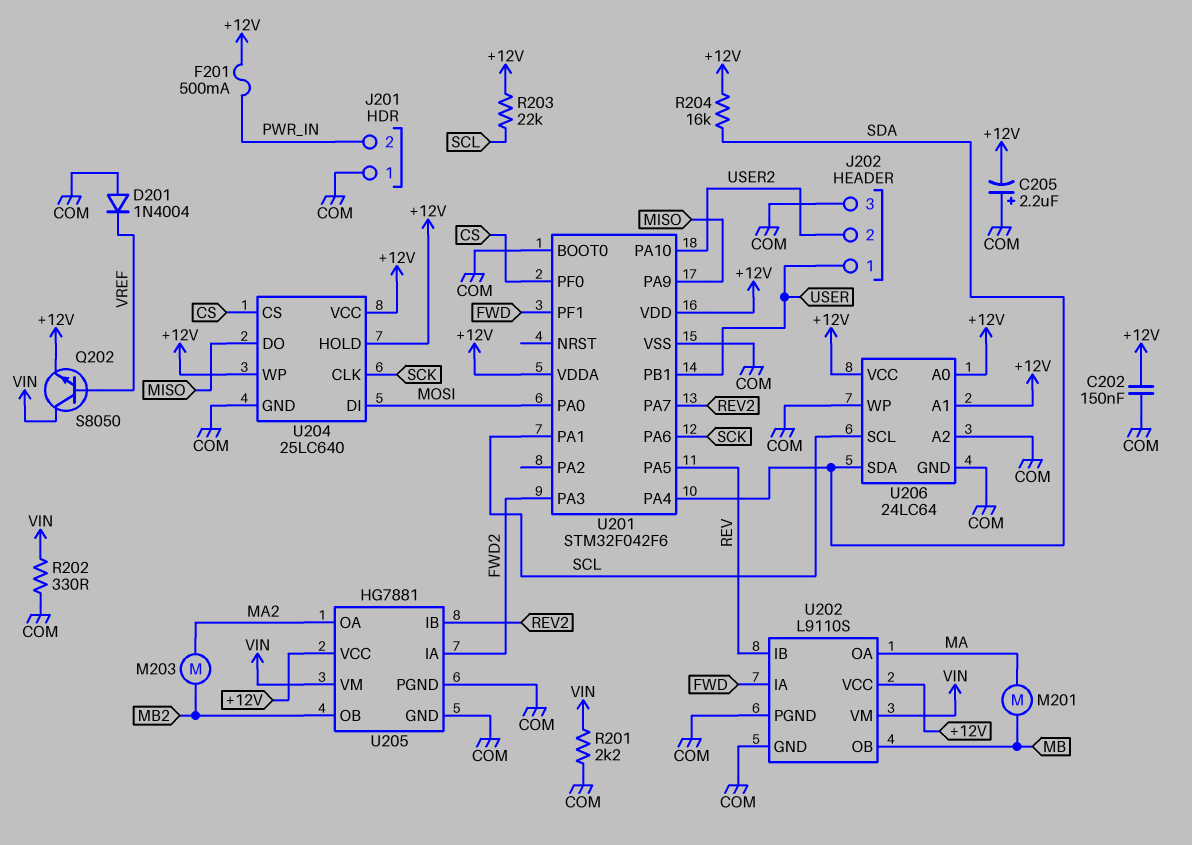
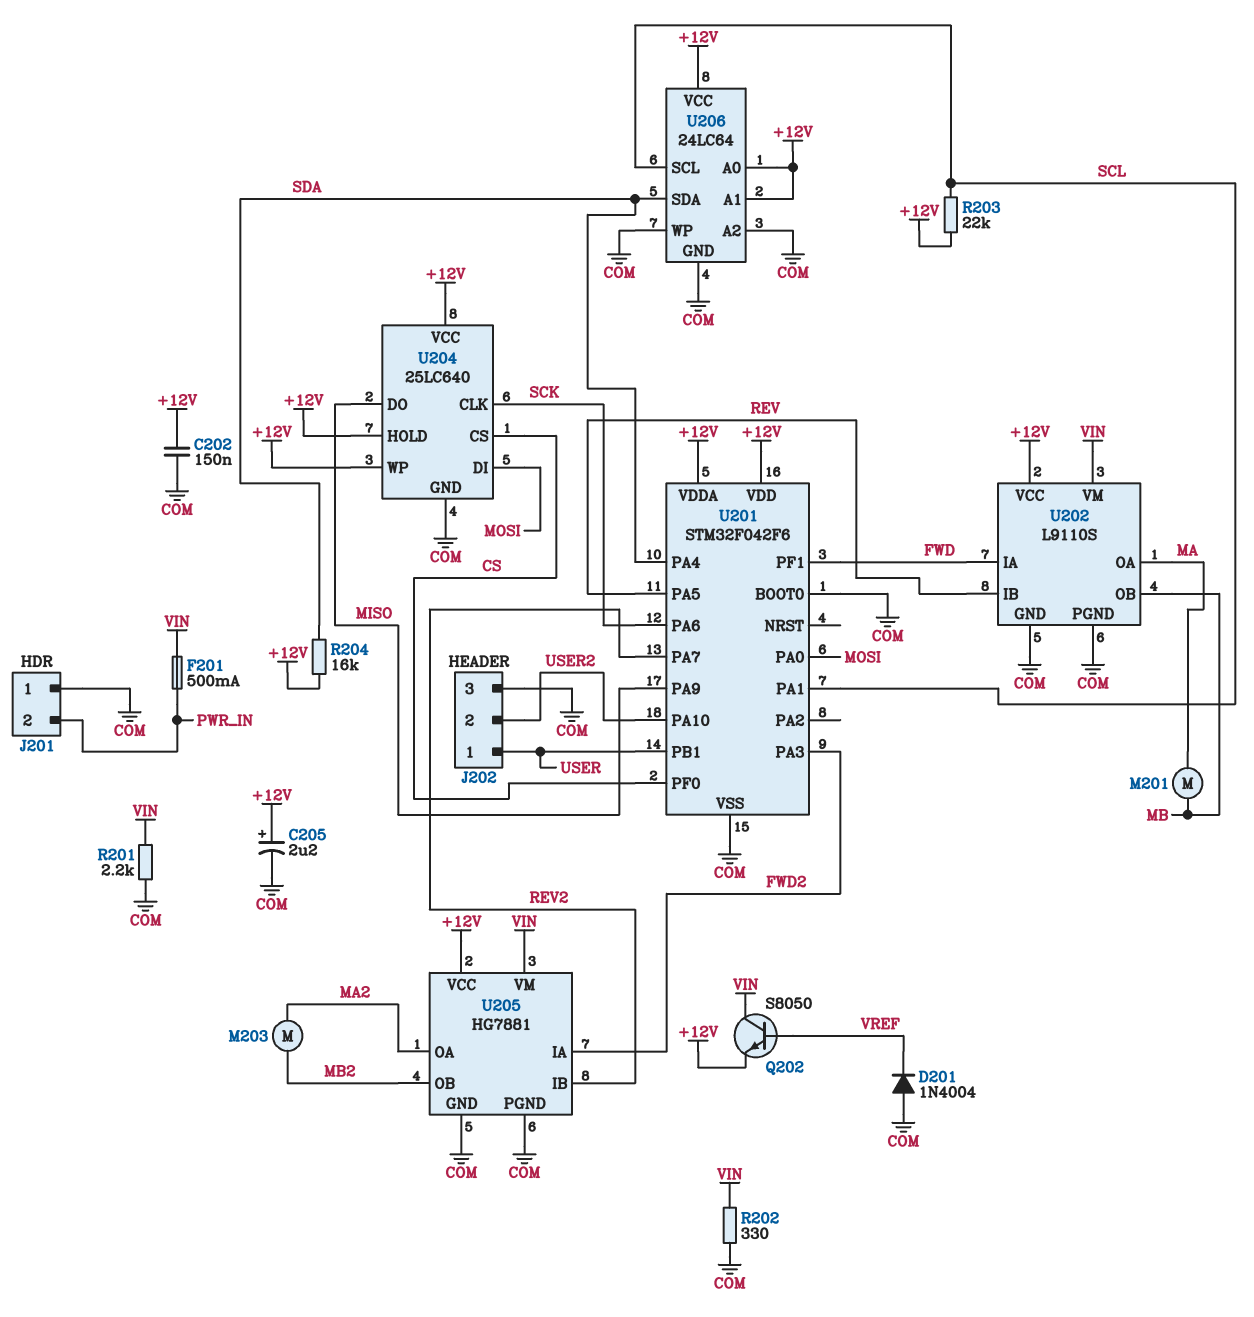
C205: 2.2uF (plus COM, minus +12V) -> 2.2uF (plus +12V, minus COM)
F201: 500mA (+12V, PWR_IN) -> 500mA (PWR_IN, VIN)

